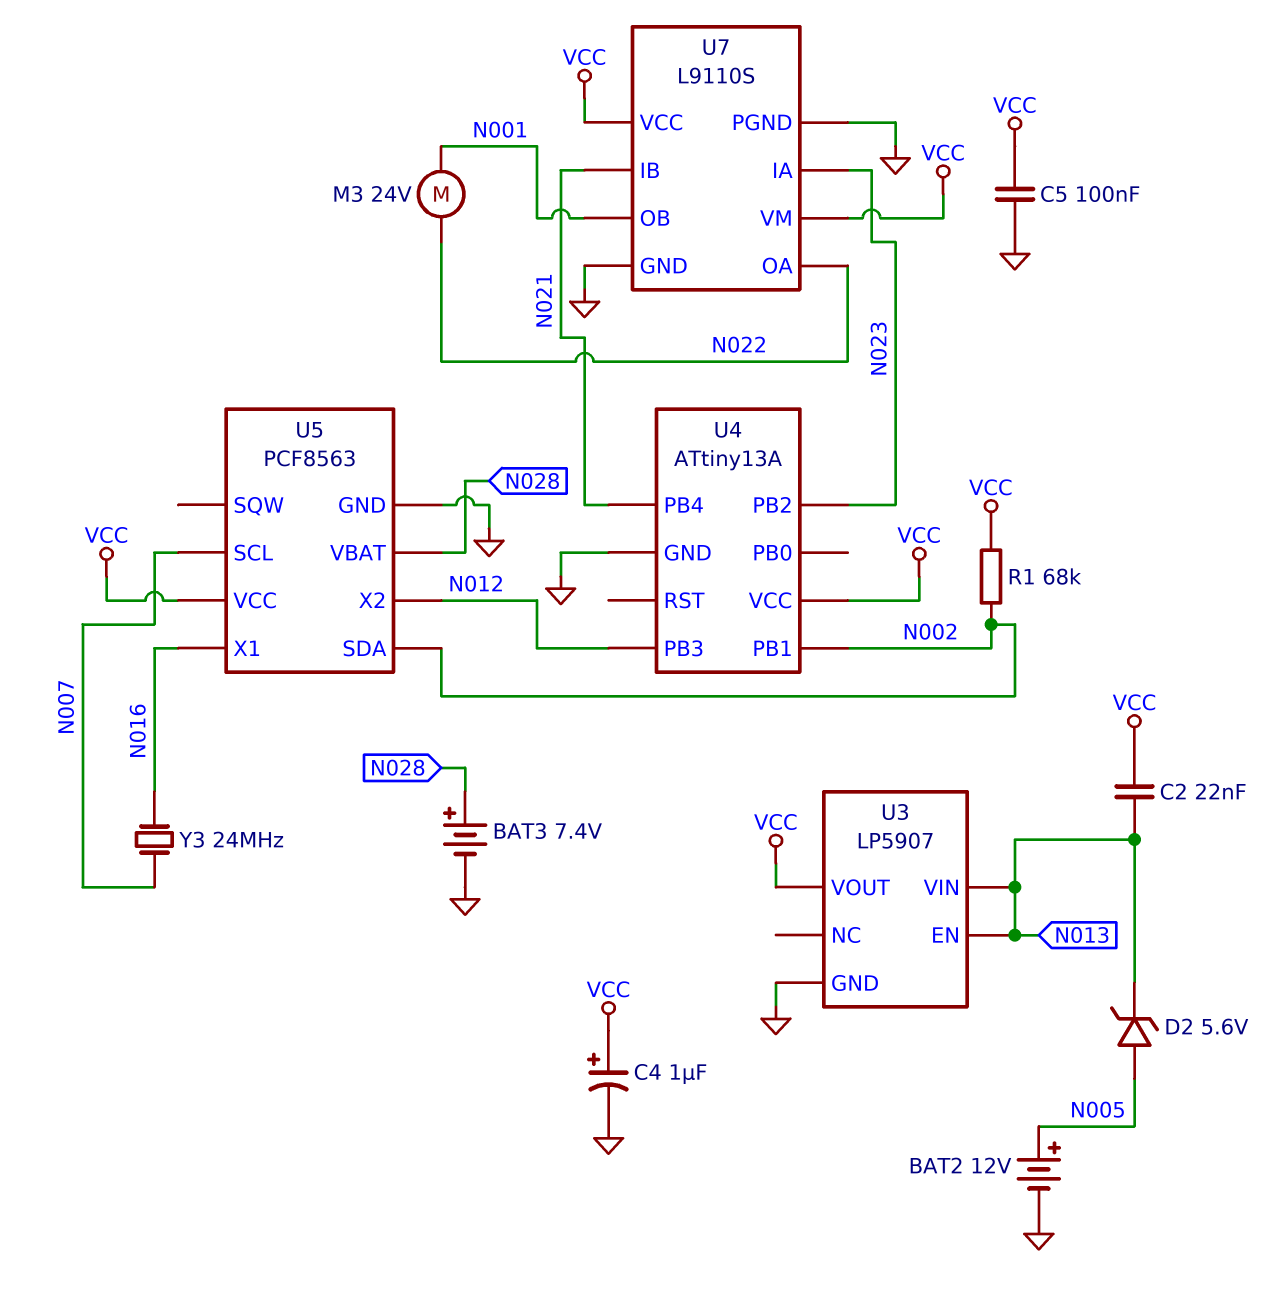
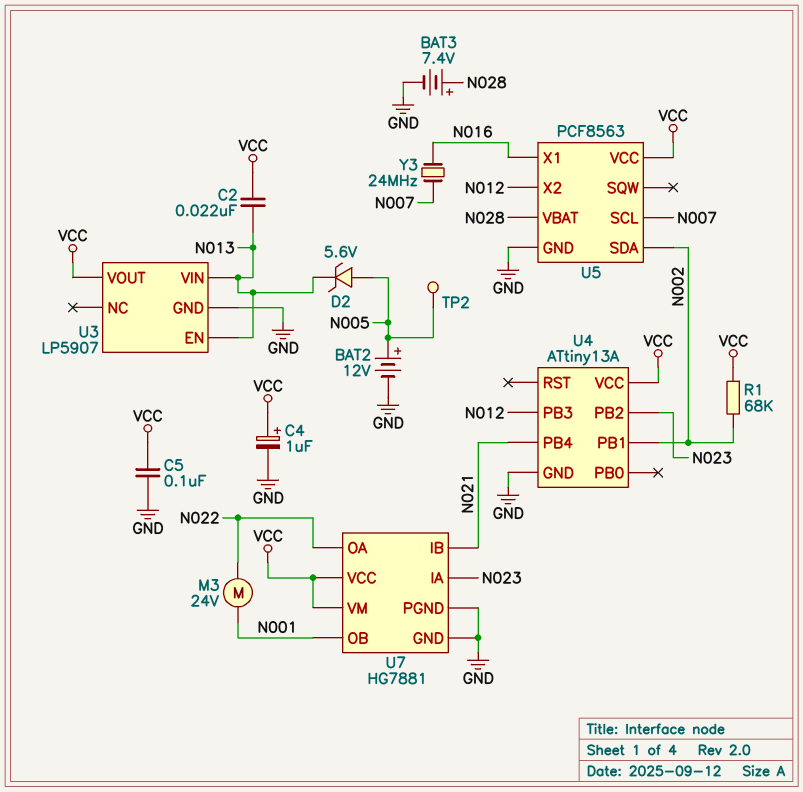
TP2: none -> test point (N005)
U7: L9110S -> HG7881

